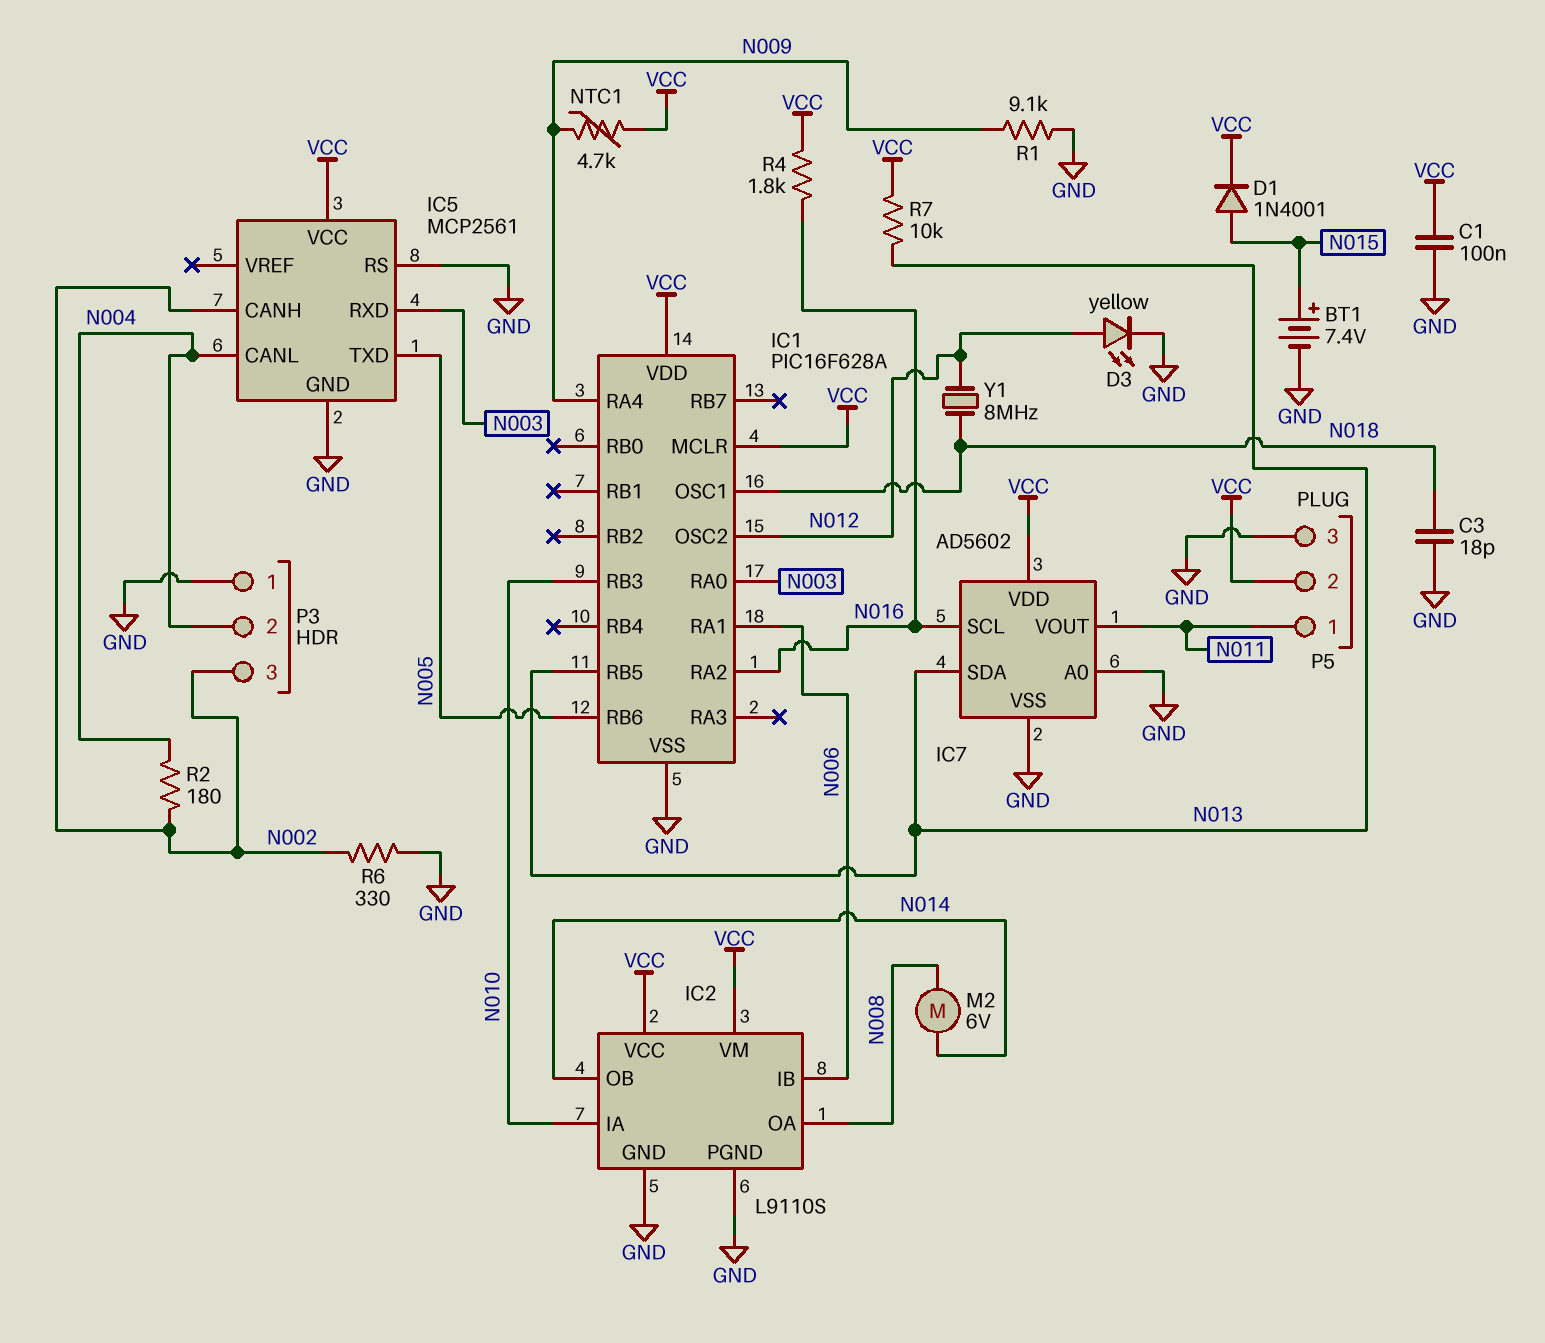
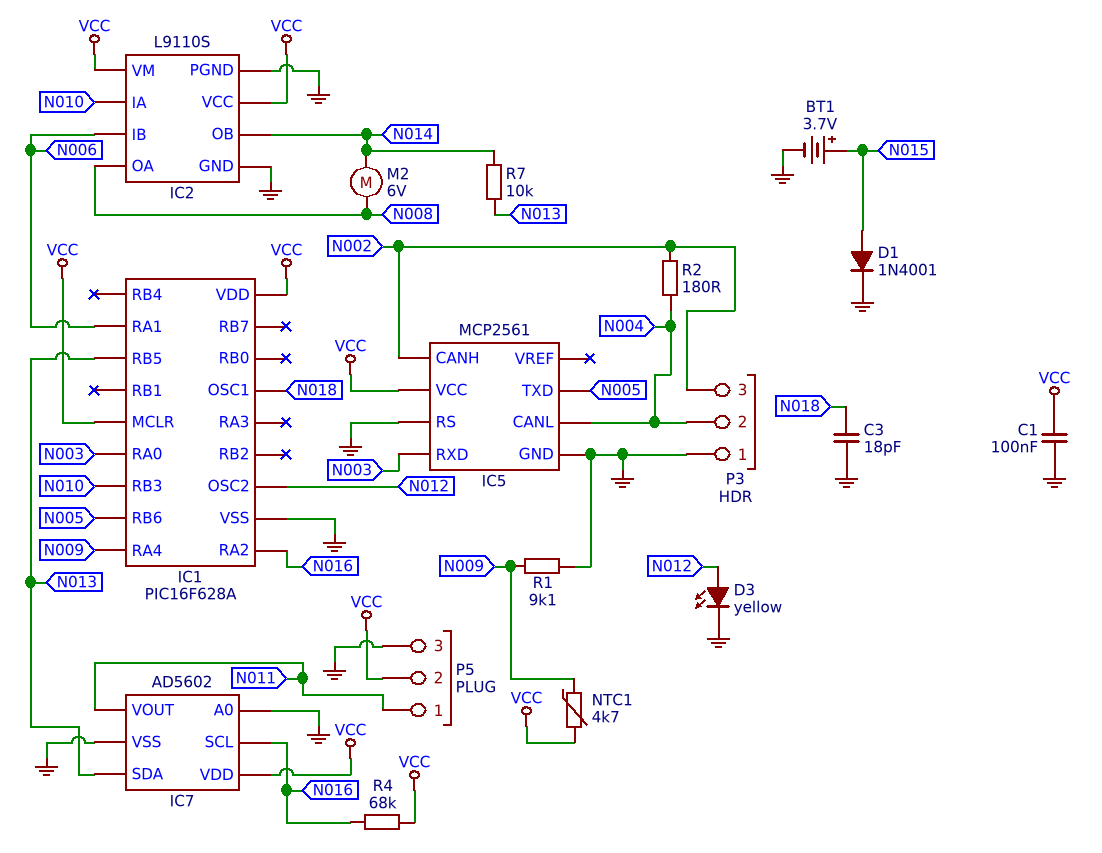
BT1: 7.4V (plus N015, minus GND) -> 3.7V (plus N015, minus GND)
D1: diode 1N4001 (A N015, K VCC) -> diode 1N4001 (A N015, K GND)
R4: 1.8k (N016, VCC) -> 68k (N016, VCC)
R6: 330 (GND, N002) -> none
R7: 10k (N013, VCC) -> 10k (N013, N014)
Y1: 8MHz (N012, N018) -> none

